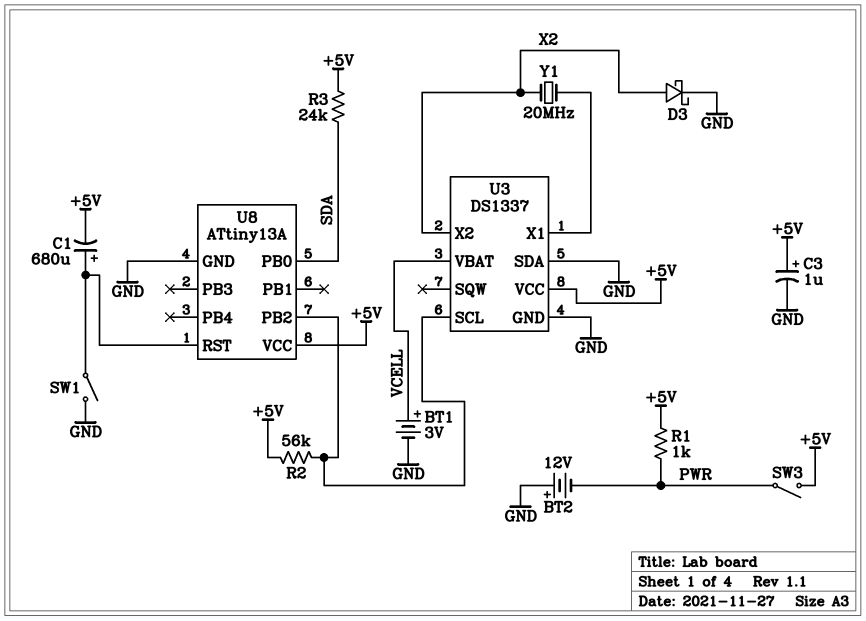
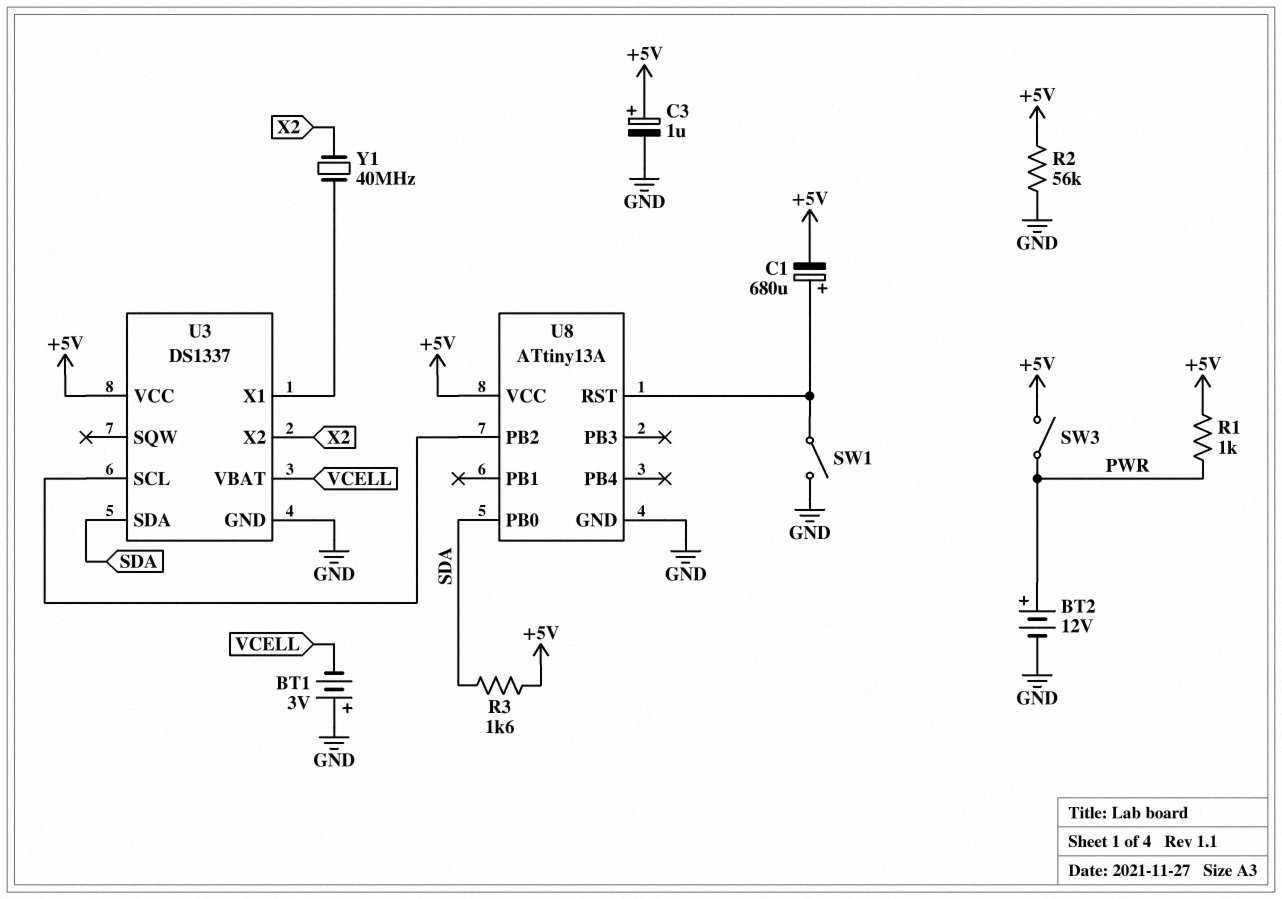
BT1: 3V (plus VCELL, minus GND) -> 3V (plus GND, minus VCELL)
BT2: 12V (plus GND, minus PWR) -> 12V (plus PWR, minus GND)
D3: schottky (A X2, K GND) -> none
R2: 56k (+5V, U3/SCL) -> 56k (+5V, GND)
R3: 24k (+5V, SDA) -> 1.6k (+5V, SDA)
U3 pin SDA: GND -> SDA
Y1: 20MHz (U3/X1, X2) -> 40MHz (U3/X1, X2)

